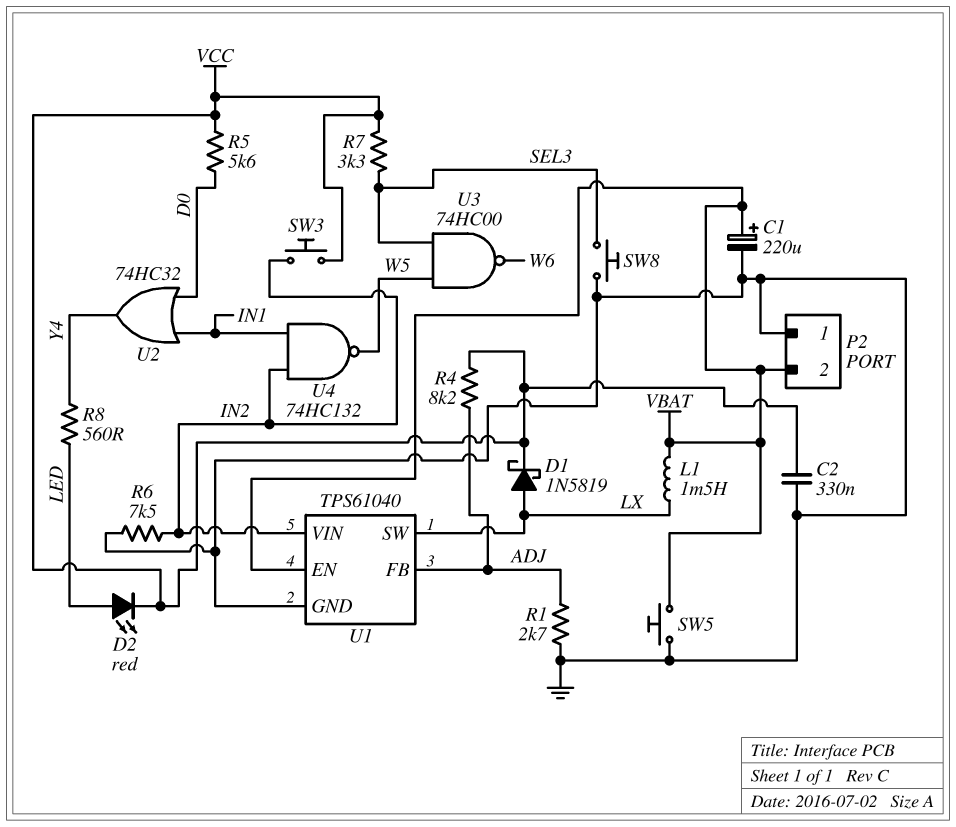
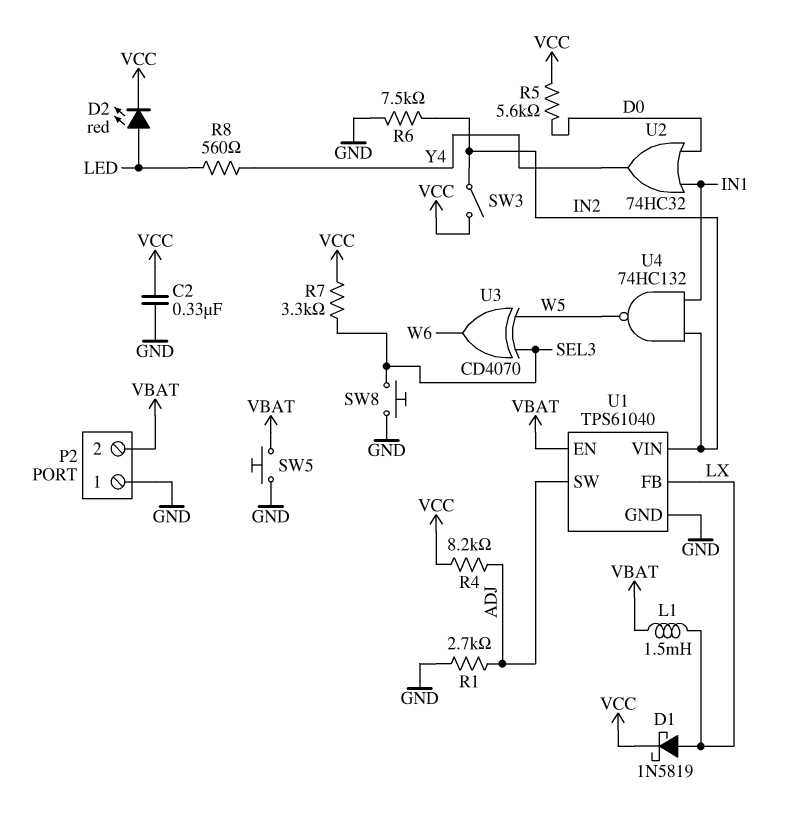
C1: 220uF (plus VBAT, minus GND) -> none
SW3: button (IN2, VCC) -> switch (IN2, VCC)
U1 pin FB: ADJ -> LX
U1 pin SW: LX -> ADJ
U3: NAND 74HC00 (in SEL3, in W5, out W6) -> XOR CD4070 (in SEL3, in W5, out W6)

